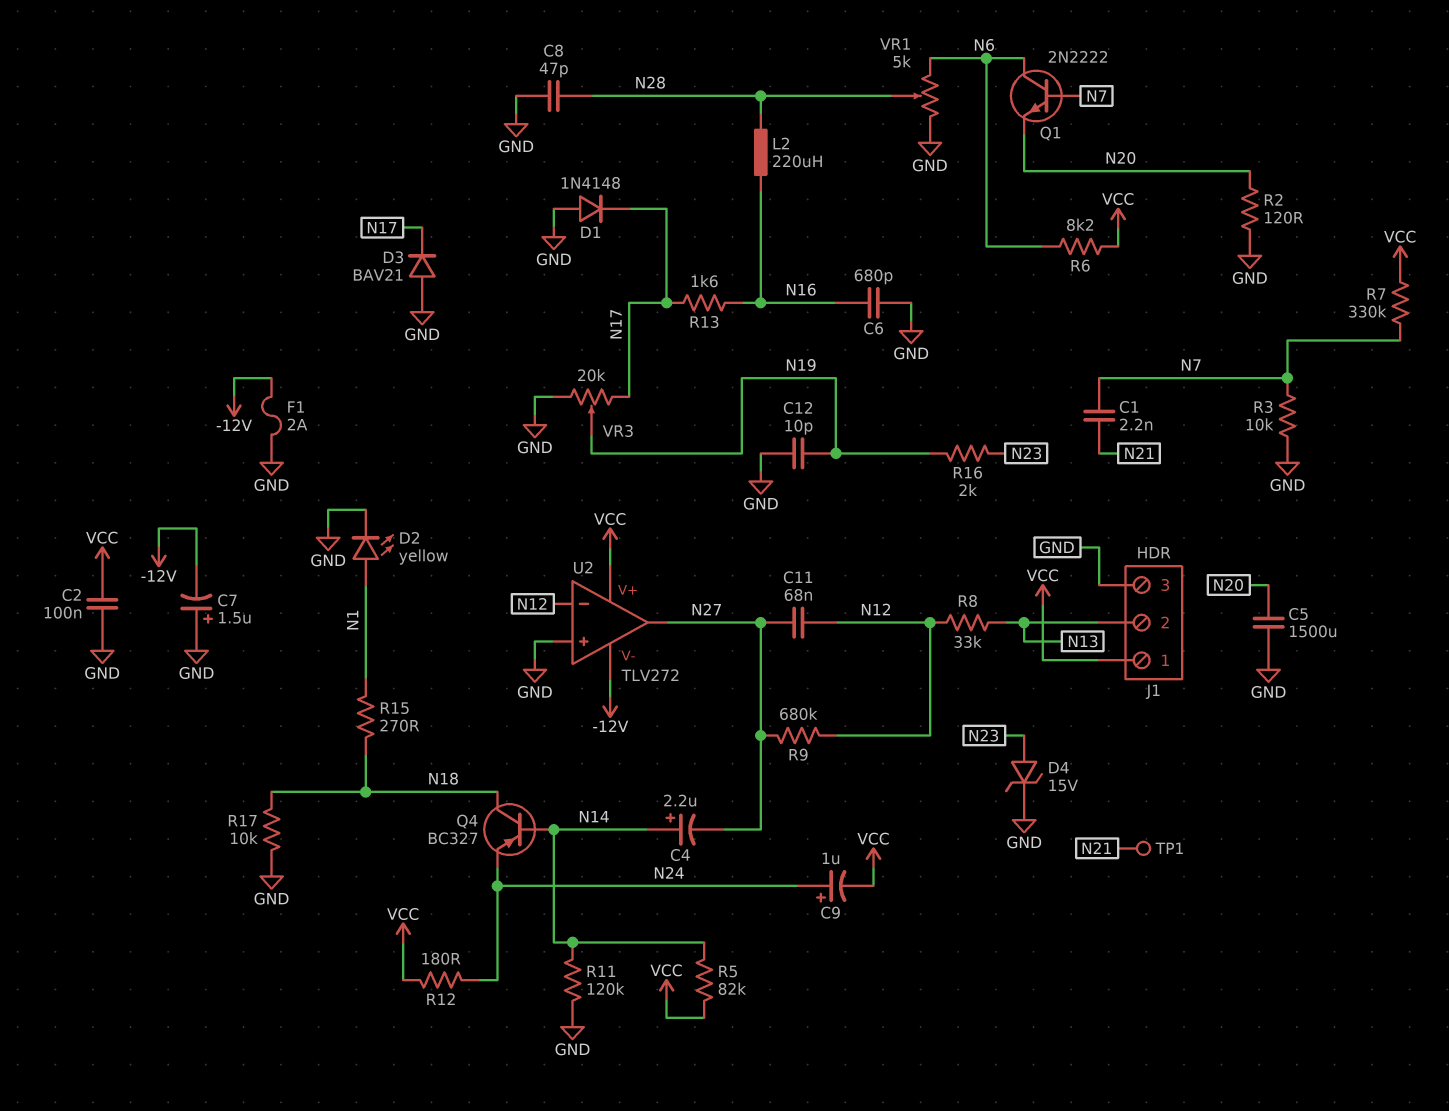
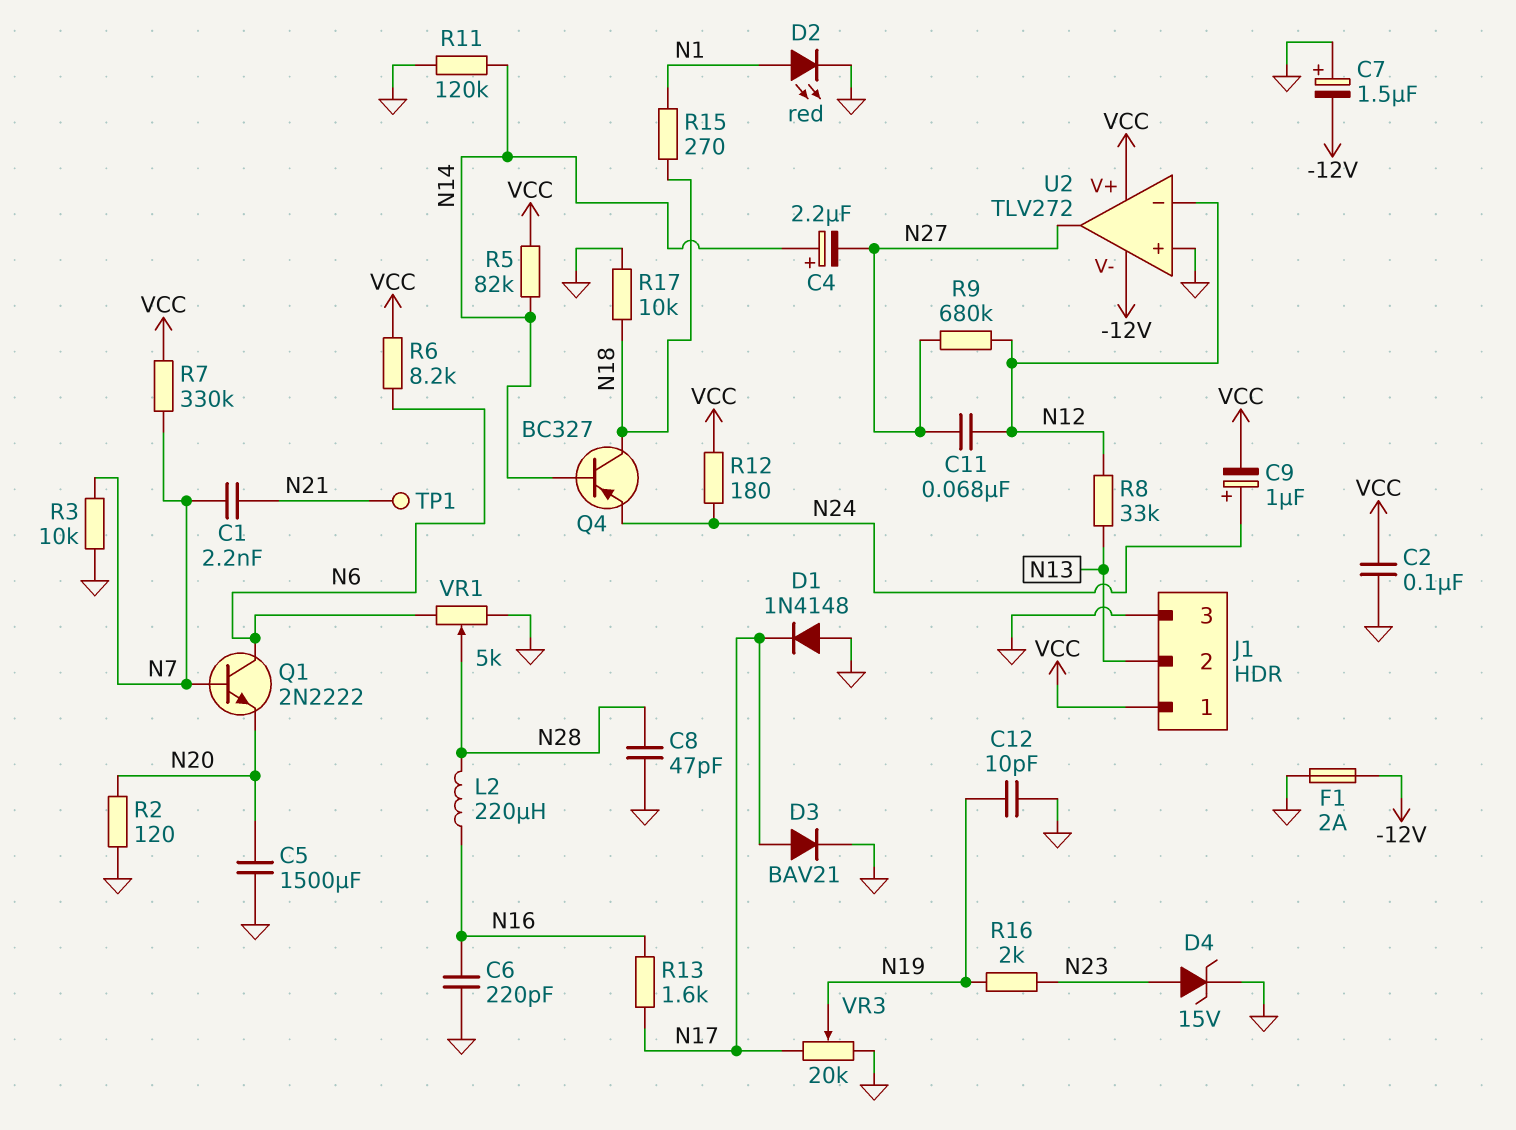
C6: 680pF (GND, N16) -> 220pF (GND, N16)
D2: LED yellow (A N1, K GND) -> LED red (A N1, K GND)
D3: diode BAV21 (A GND, K N17) -> diode BAV21 (A N17, K GND)

